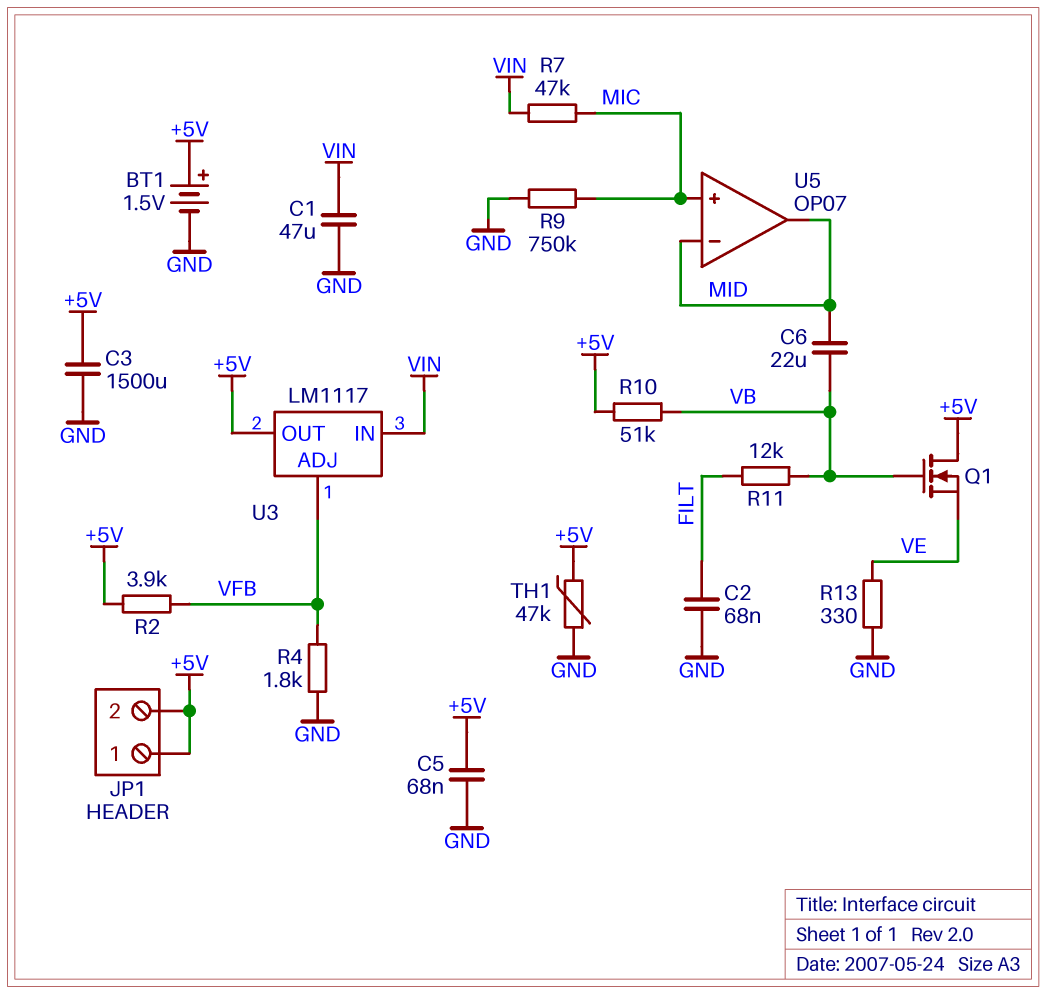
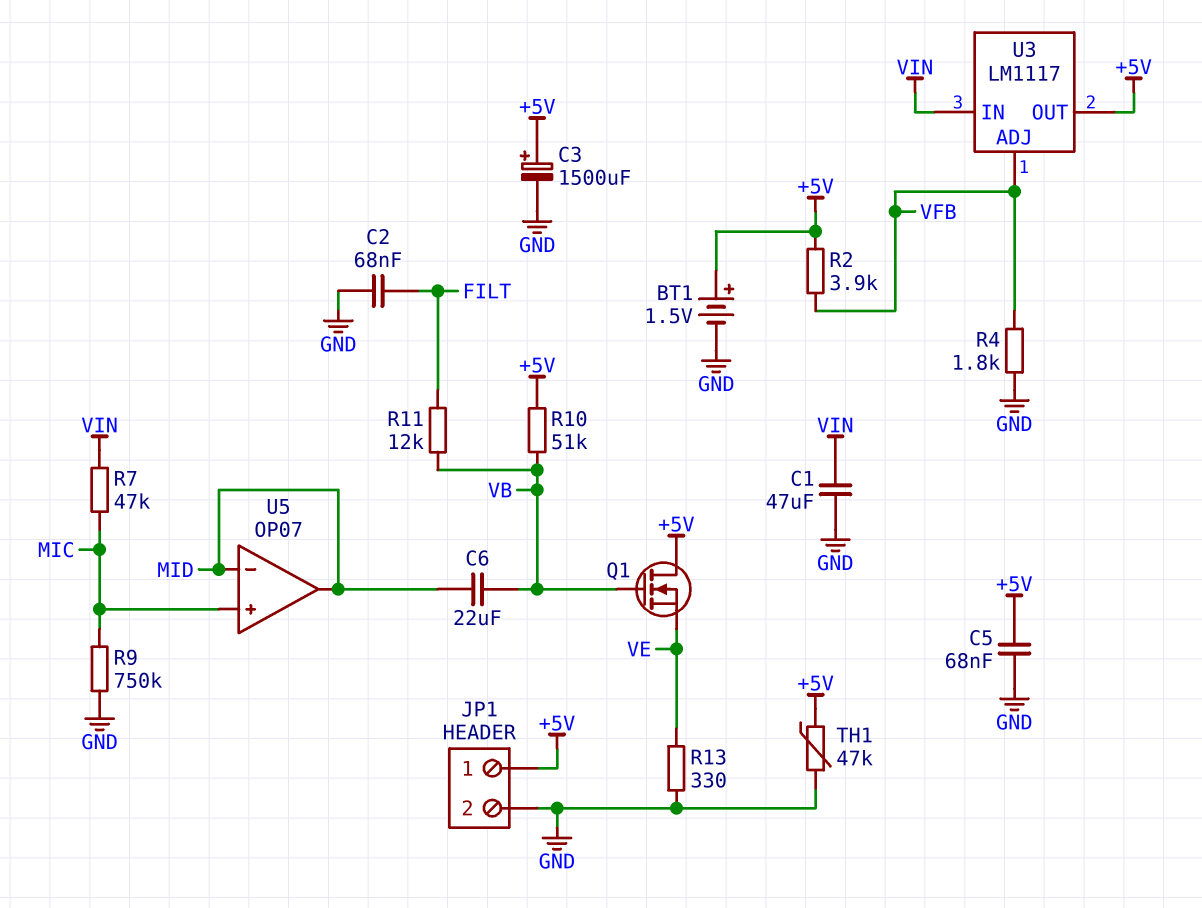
C3: 1500uF (+5V, GND) -> 1500uF (plus +5V, minus GND)
JP1 pin 2: +5V -> GND

